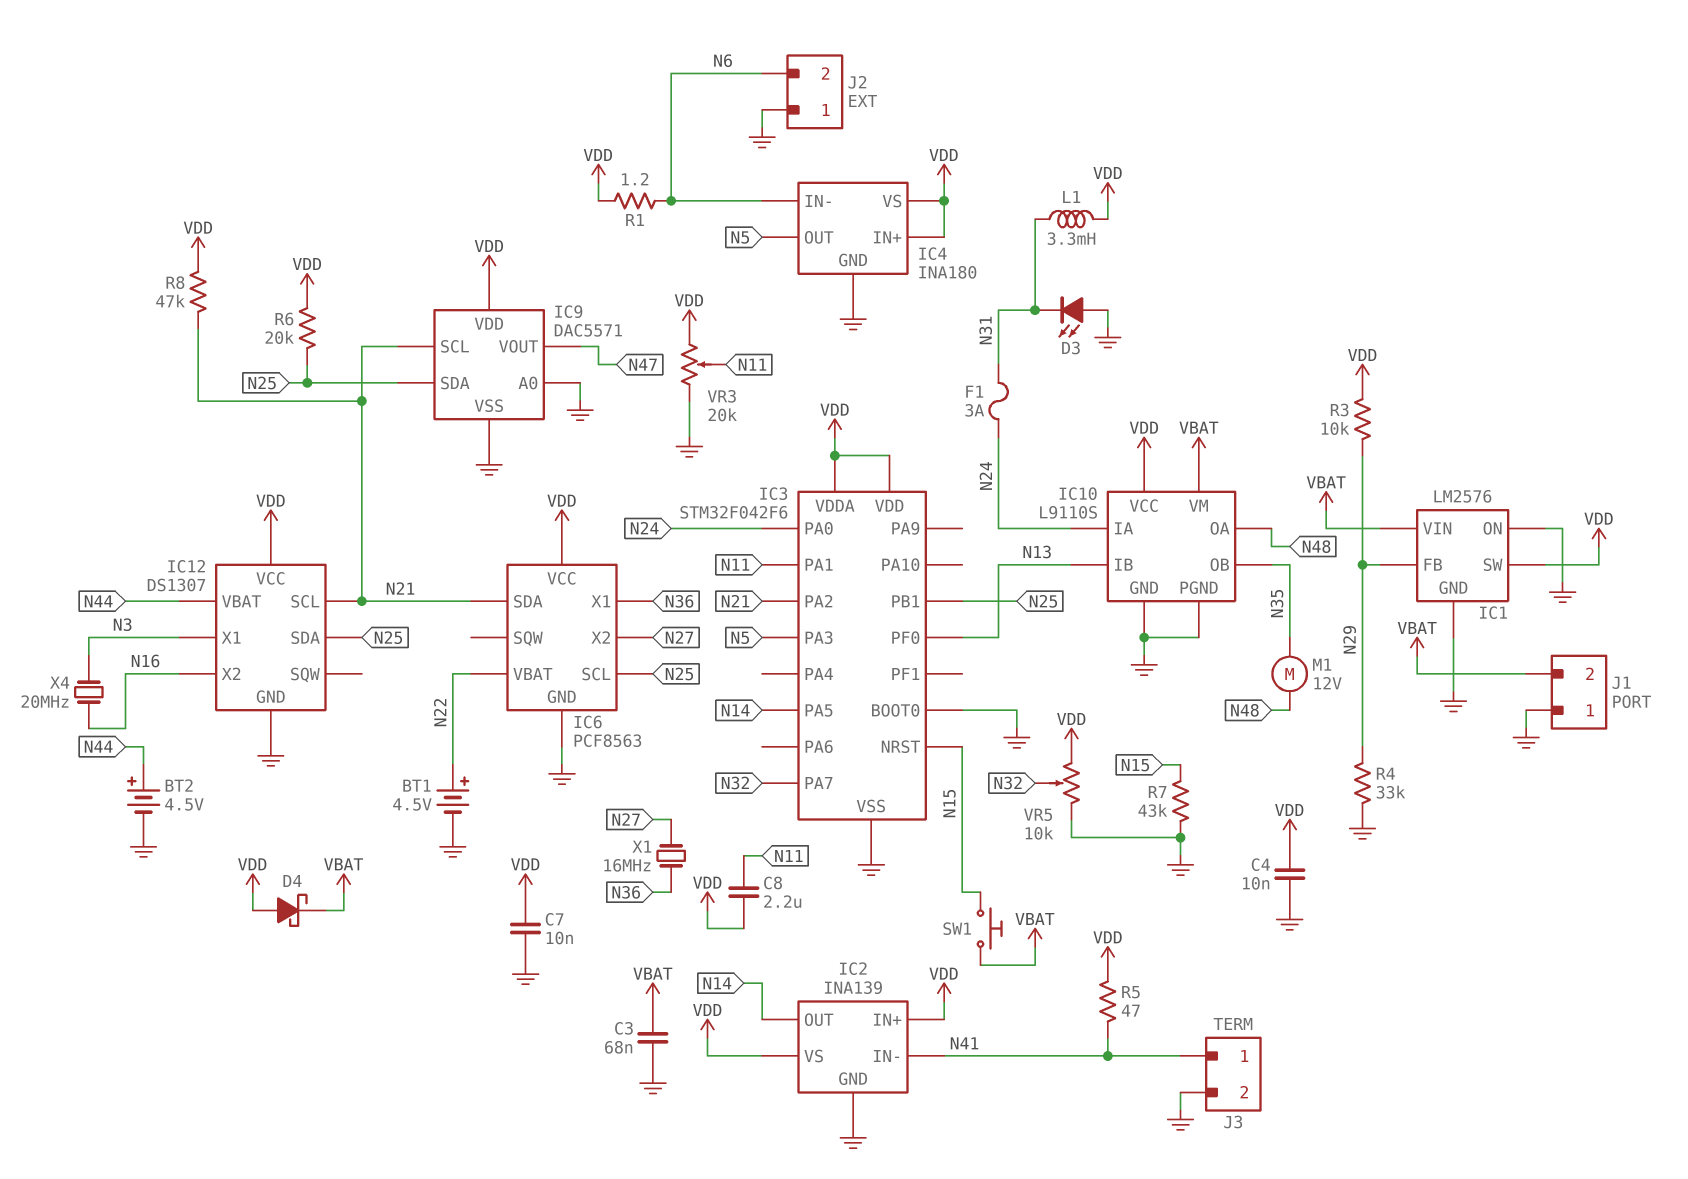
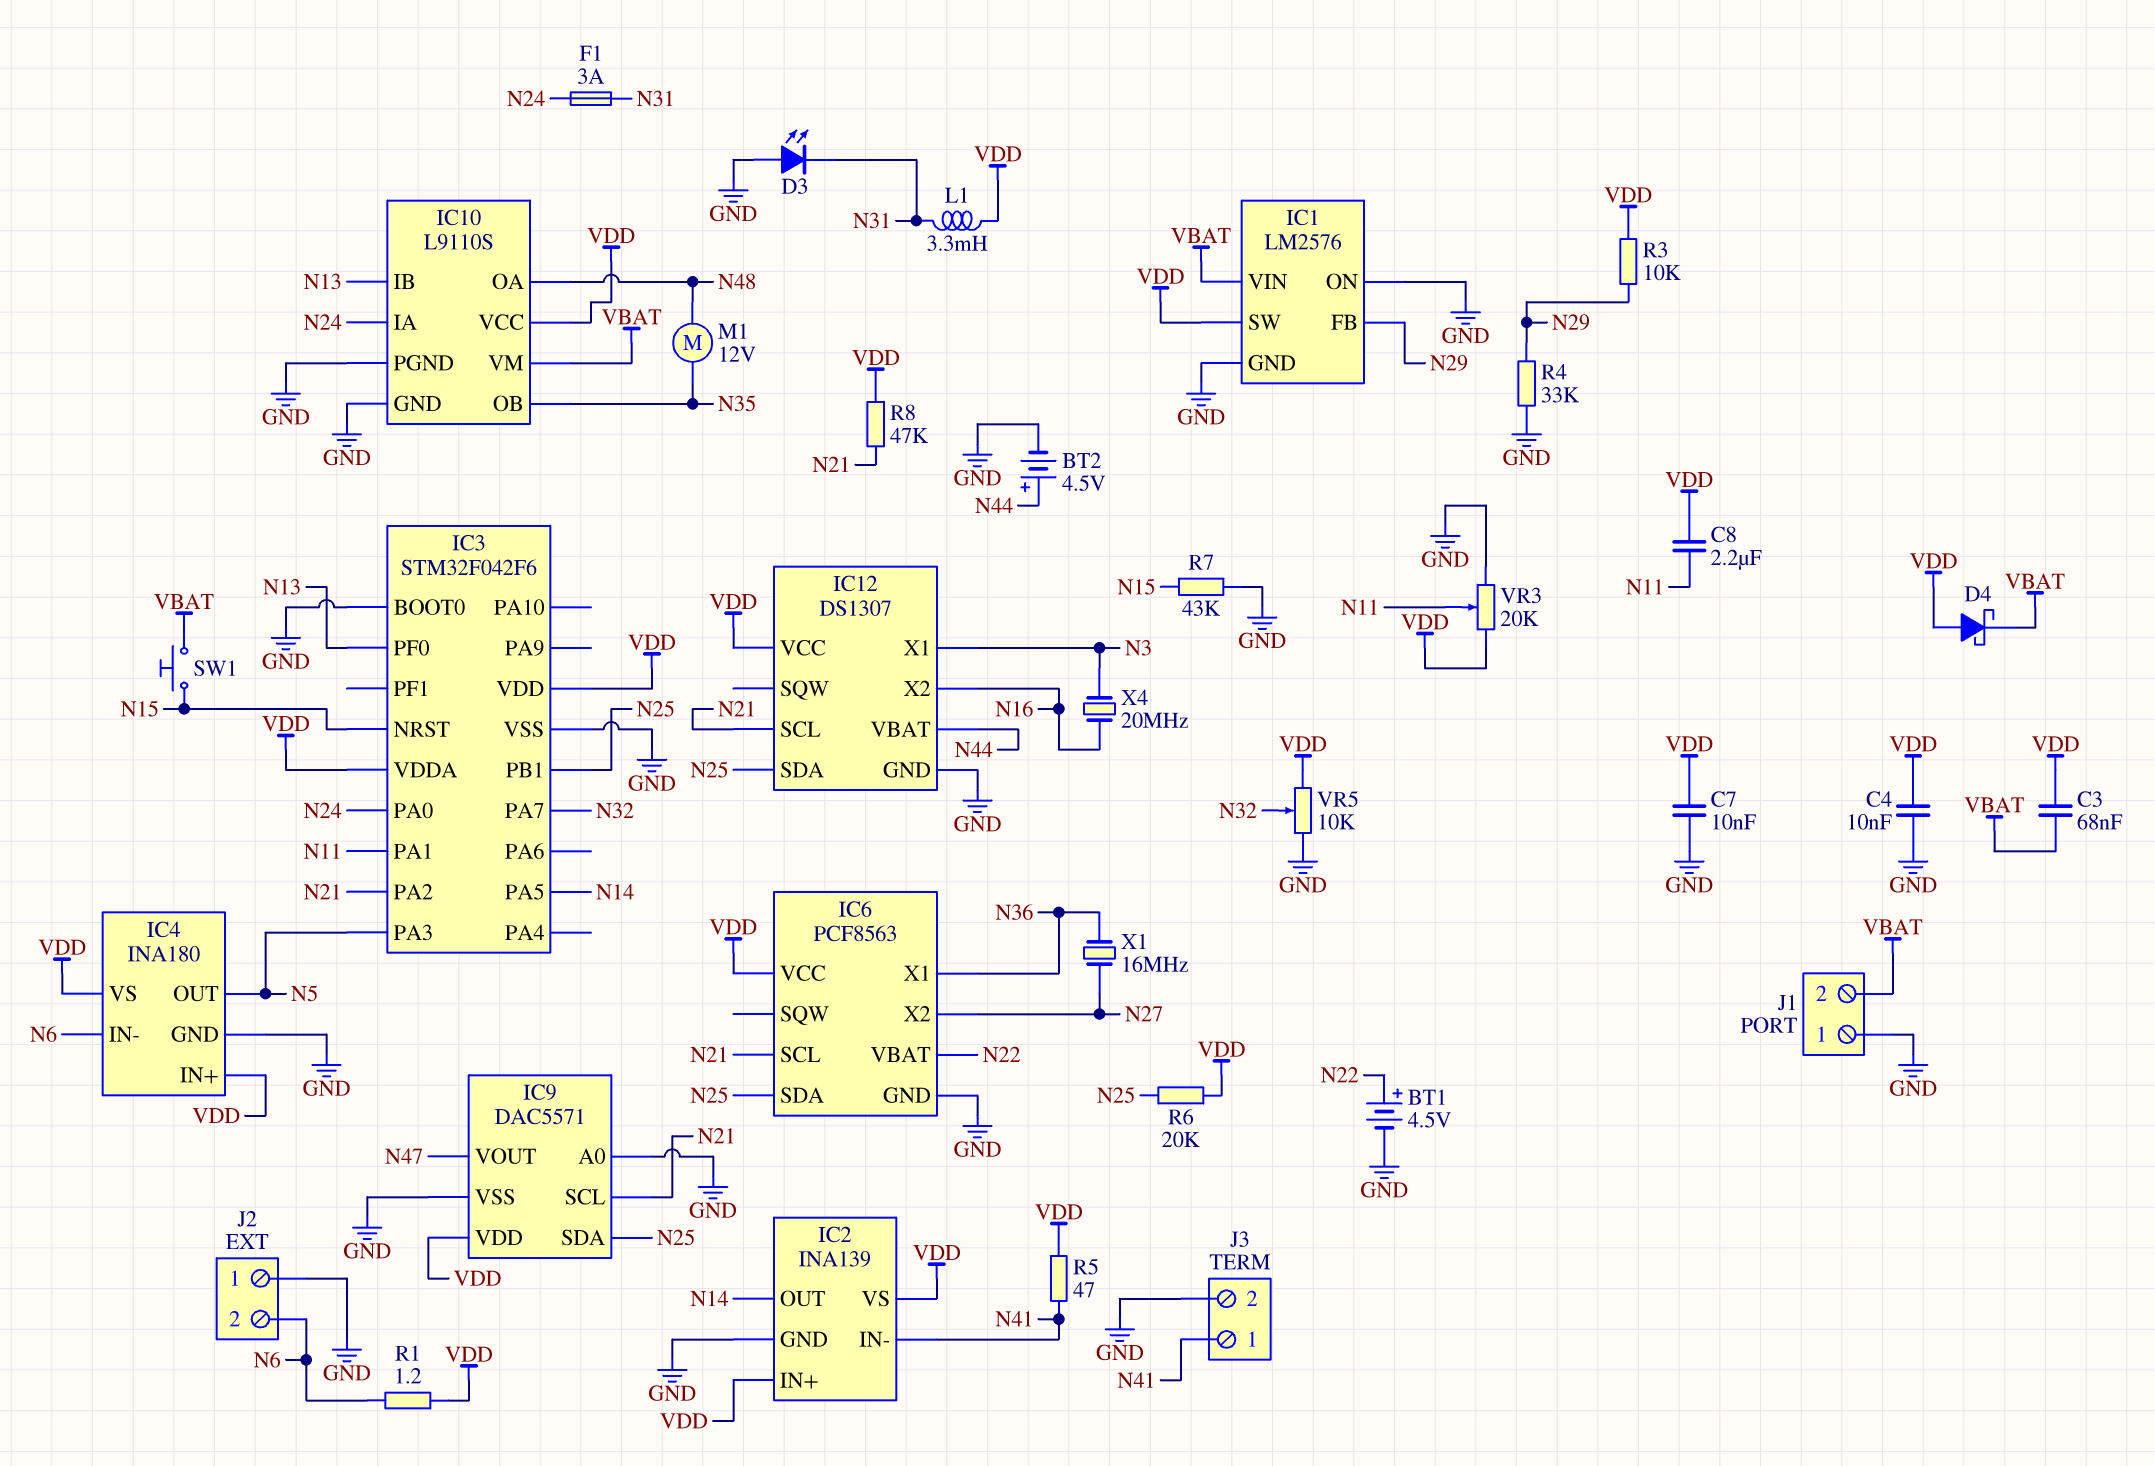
C3: 68nF (GND, VBAT) -> 68nF (VBAT, VDD)
IC6 pin SCL: N25 -> N21
IC6 pin SDA: N21 -> N25

